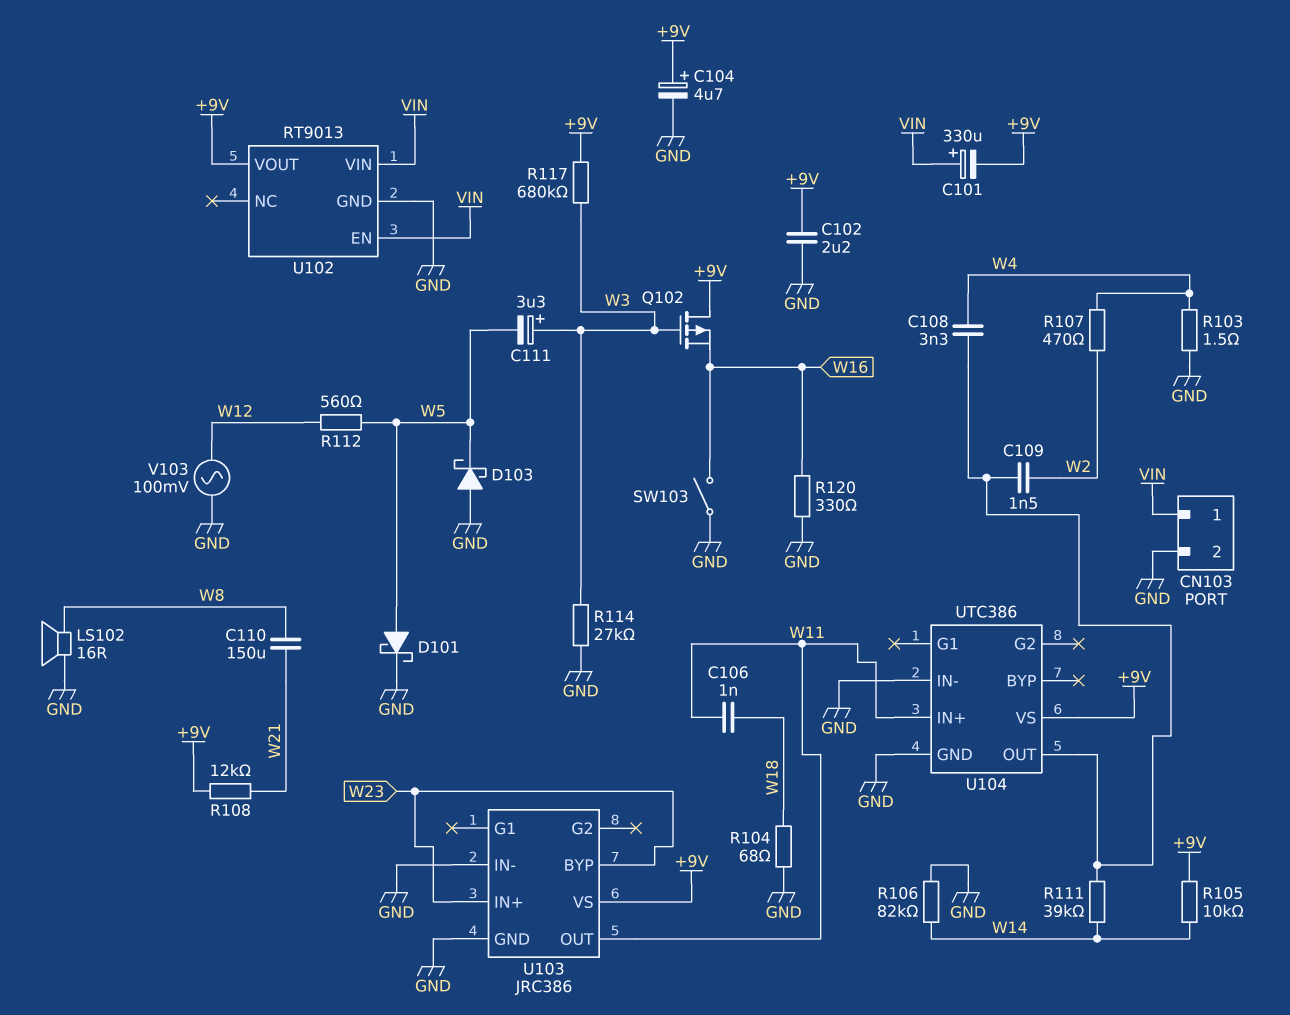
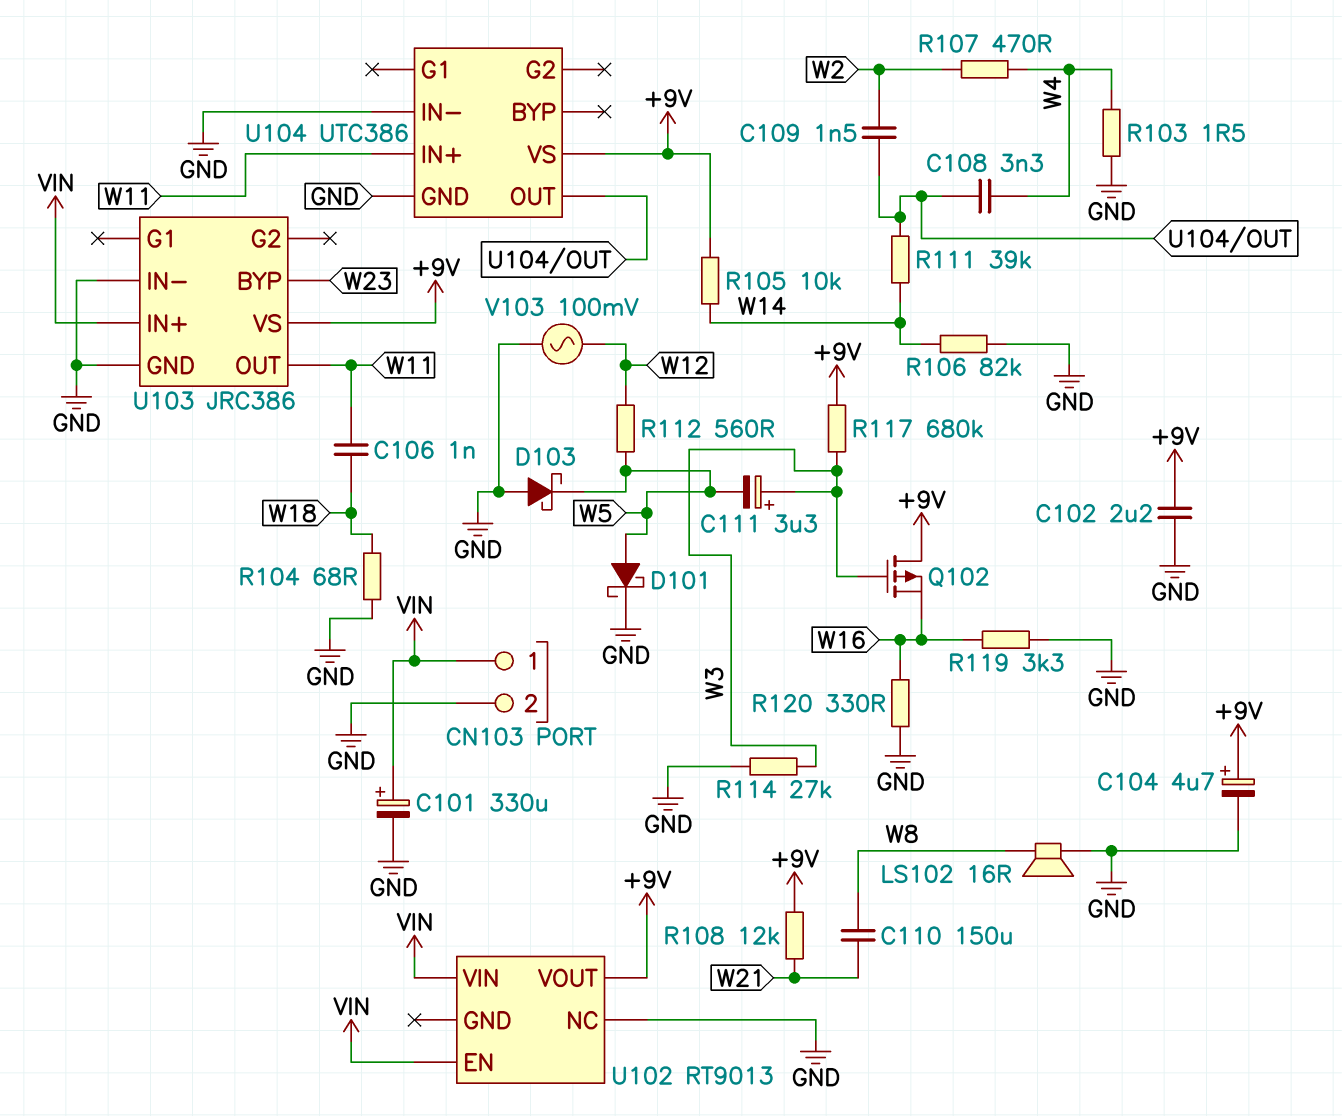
C101: 330uF (plus VIN, minus +9V) -> 330uF (plus VIN, minus GND)
R119: none -> 3.3k (GND, W16)
SW103: switch (GND, W16) -> none
U102 pin GND: GND -> none
U102 pin NC: none -> GND
U103 pin IN+: W23 -> VIN

